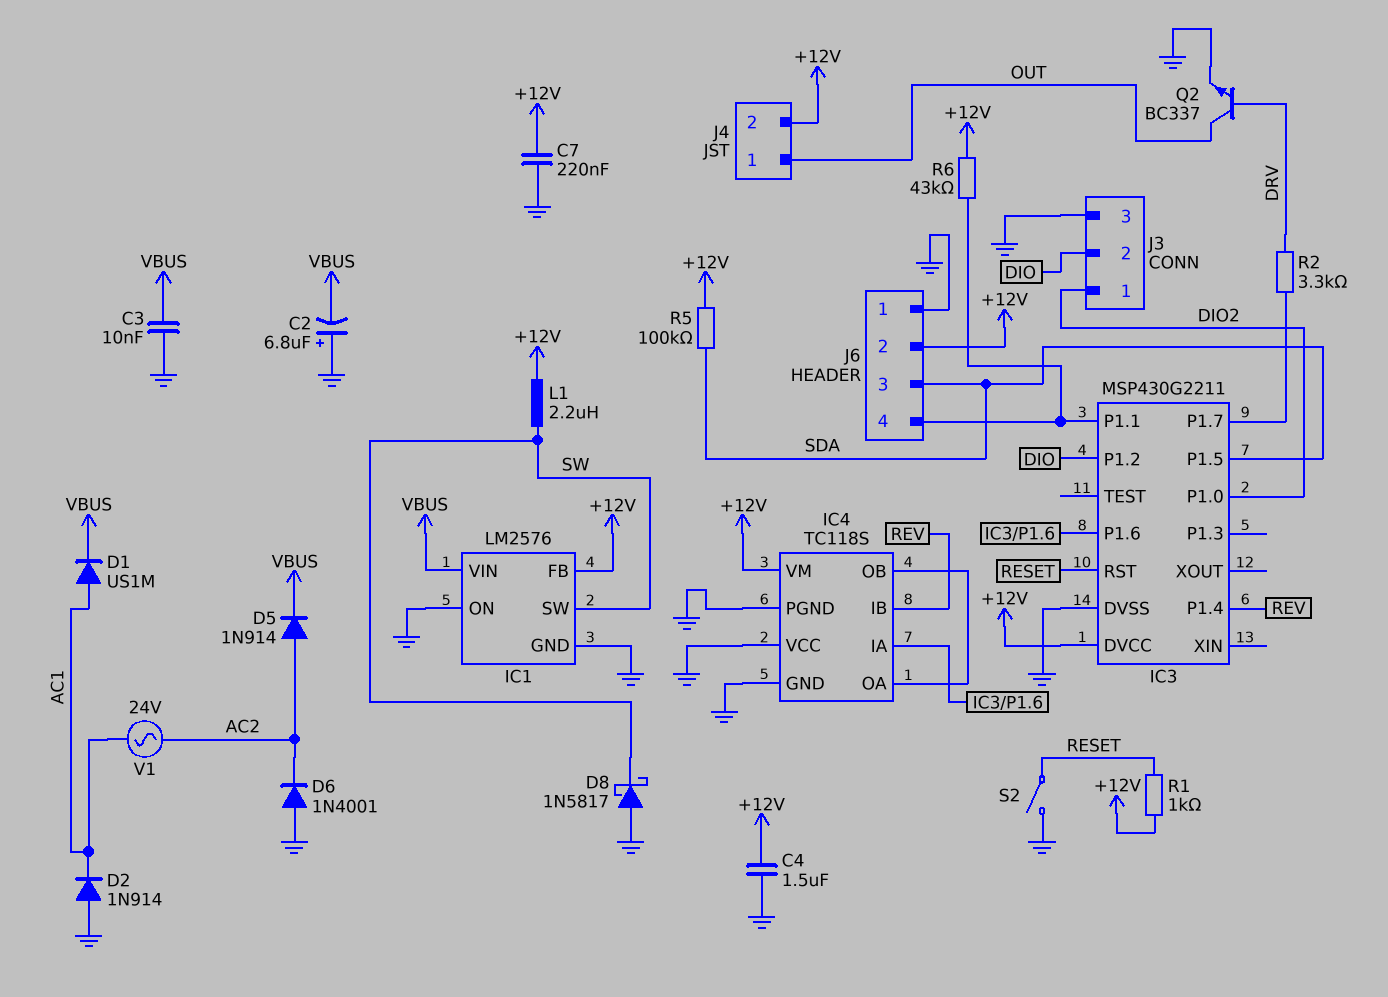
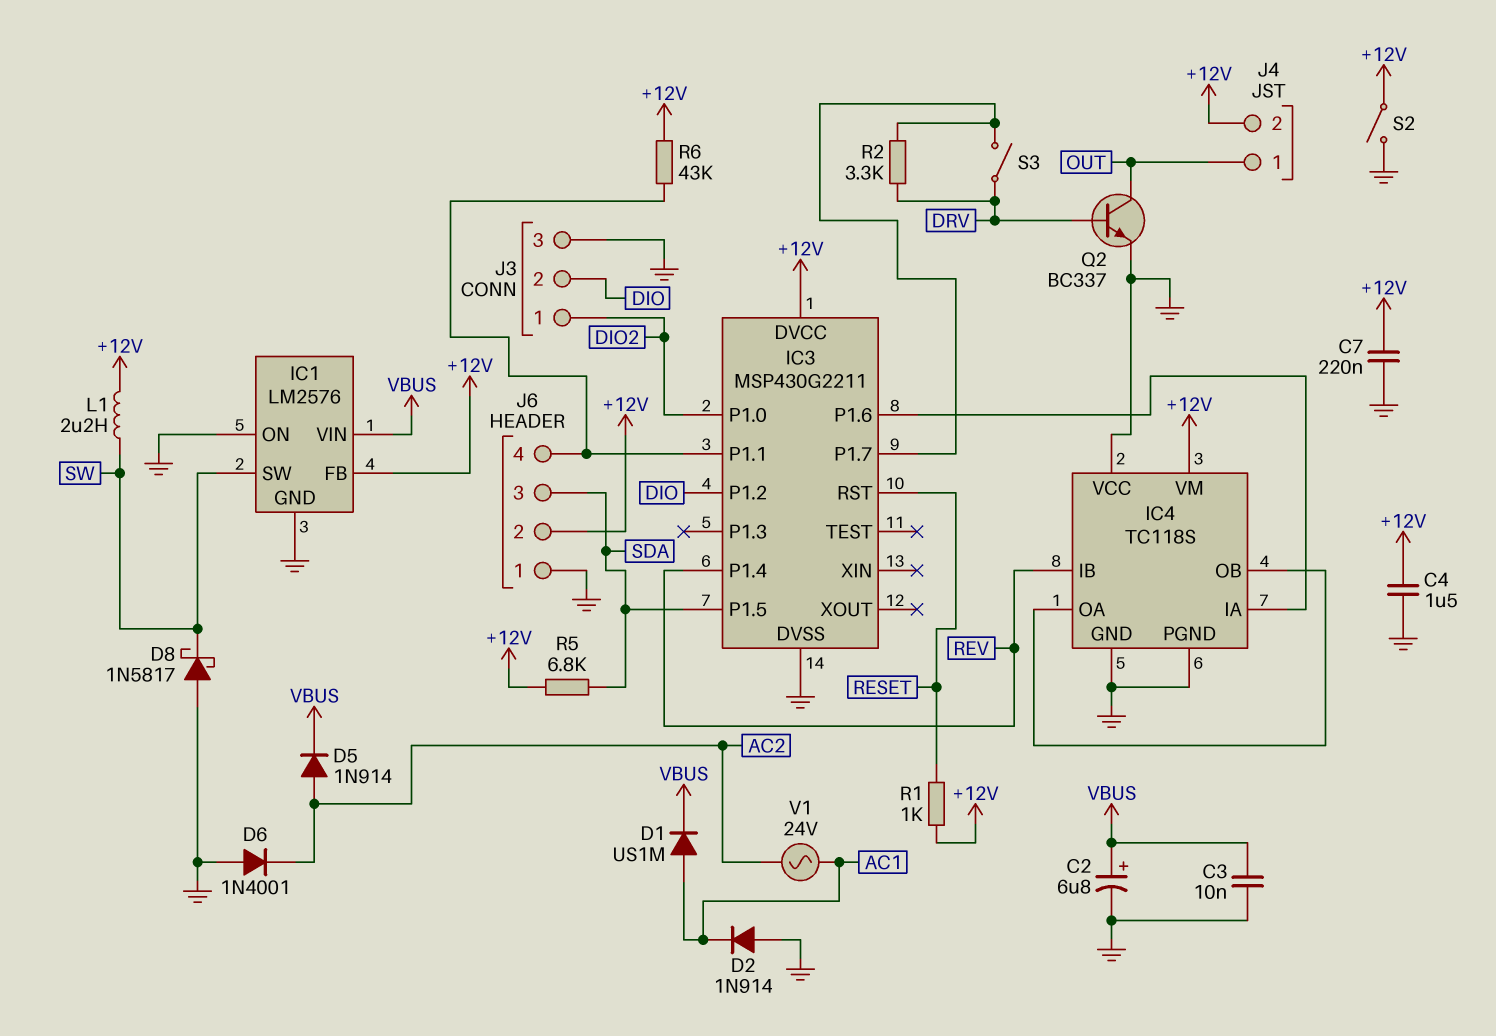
C2: 6.8uF (plus GND, minus VBUS) -> 6.8uF (plus VBUS, minus GND)
R5: 100k (+12V, SDA) -> 6.8k (+12V, SDA)
S2: switch (GND, RESET) -> switch (+12V, GND)
S3: none -> switch (DRV, IC3/P1.7)

